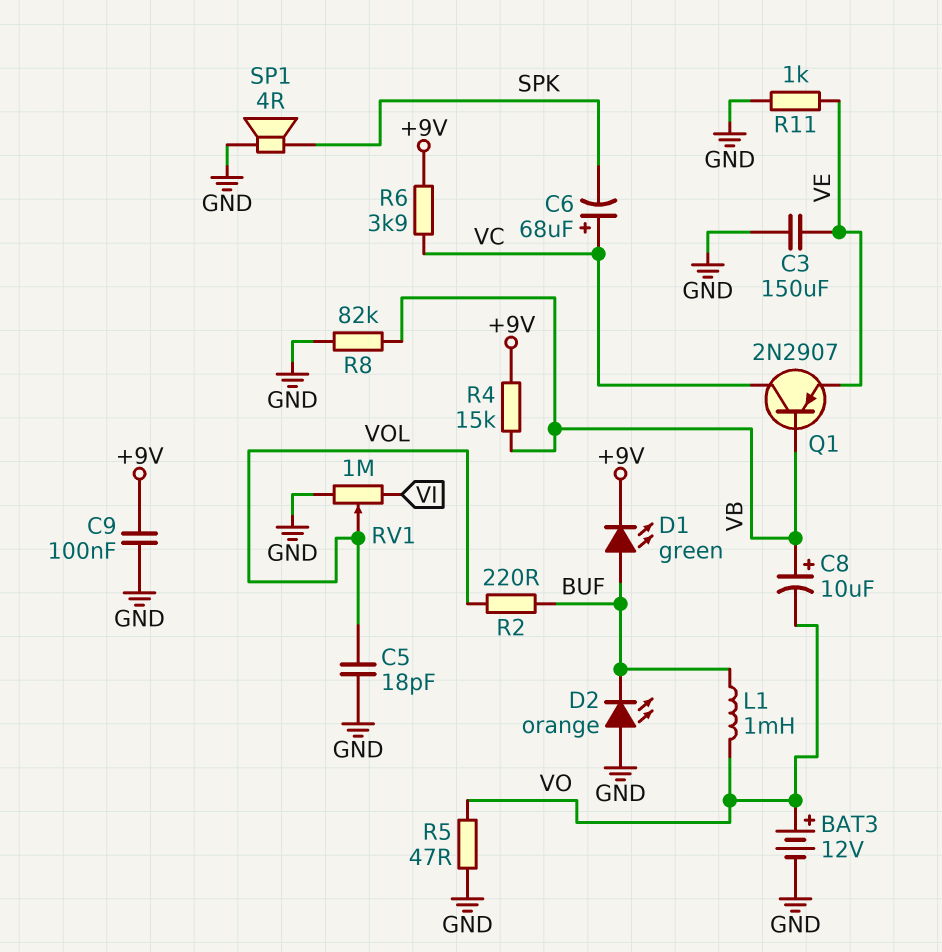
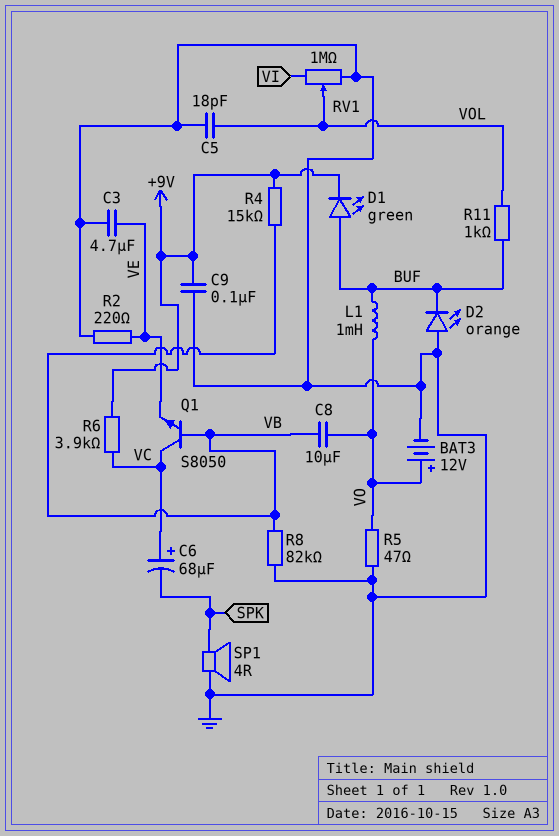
C3: 150uF (GND, VE) -> 4.7uF (GND, VE)
C8: 10uF (plus VB, minus VO) -> 10uF (VB, VO)
Q1: PNP 2N2907 (B VB, C VC, E VE) -> NPN S8050 (B VB, C VC, E VE)
R2: 220 (BUF, VOL) -> 220 (GND, VE)
R11: 1k (GND, VE) -> 1k (BUF, VOL)

